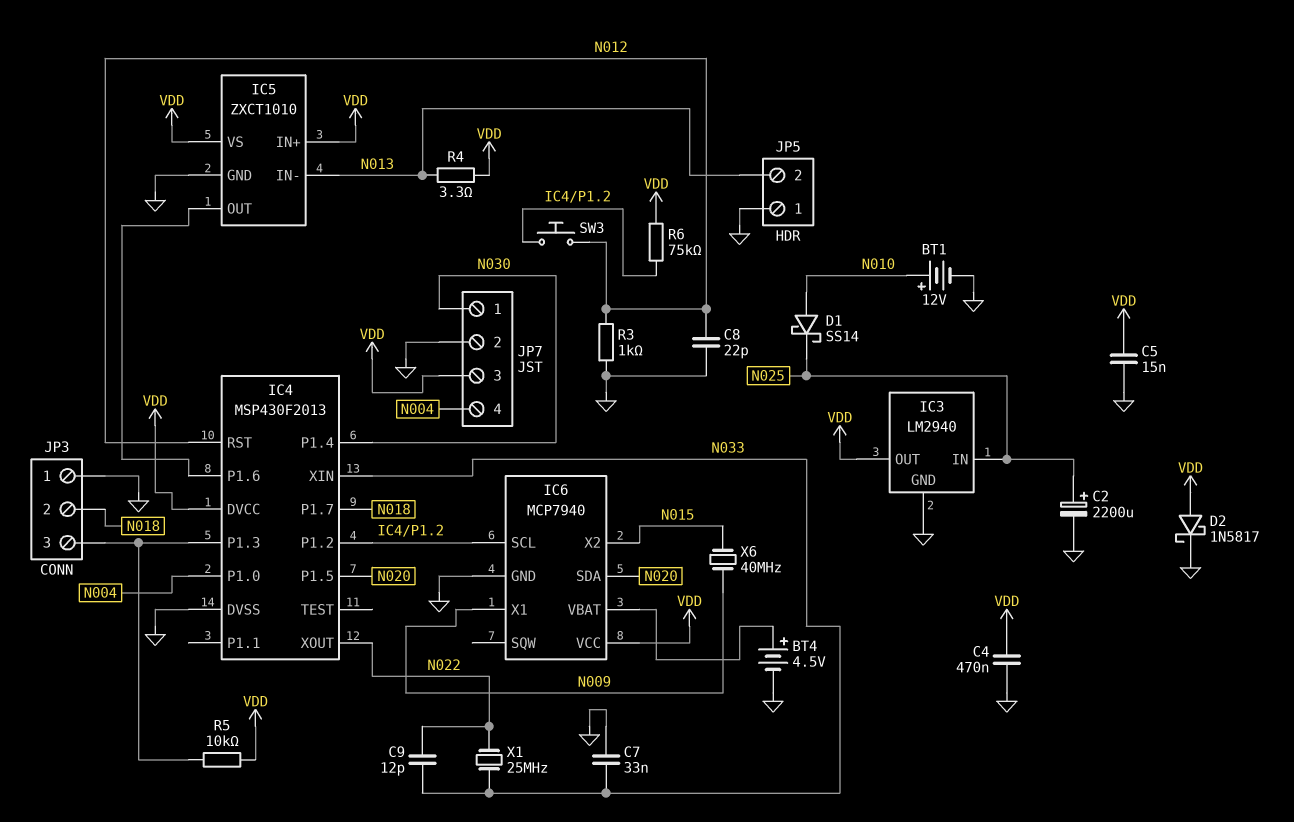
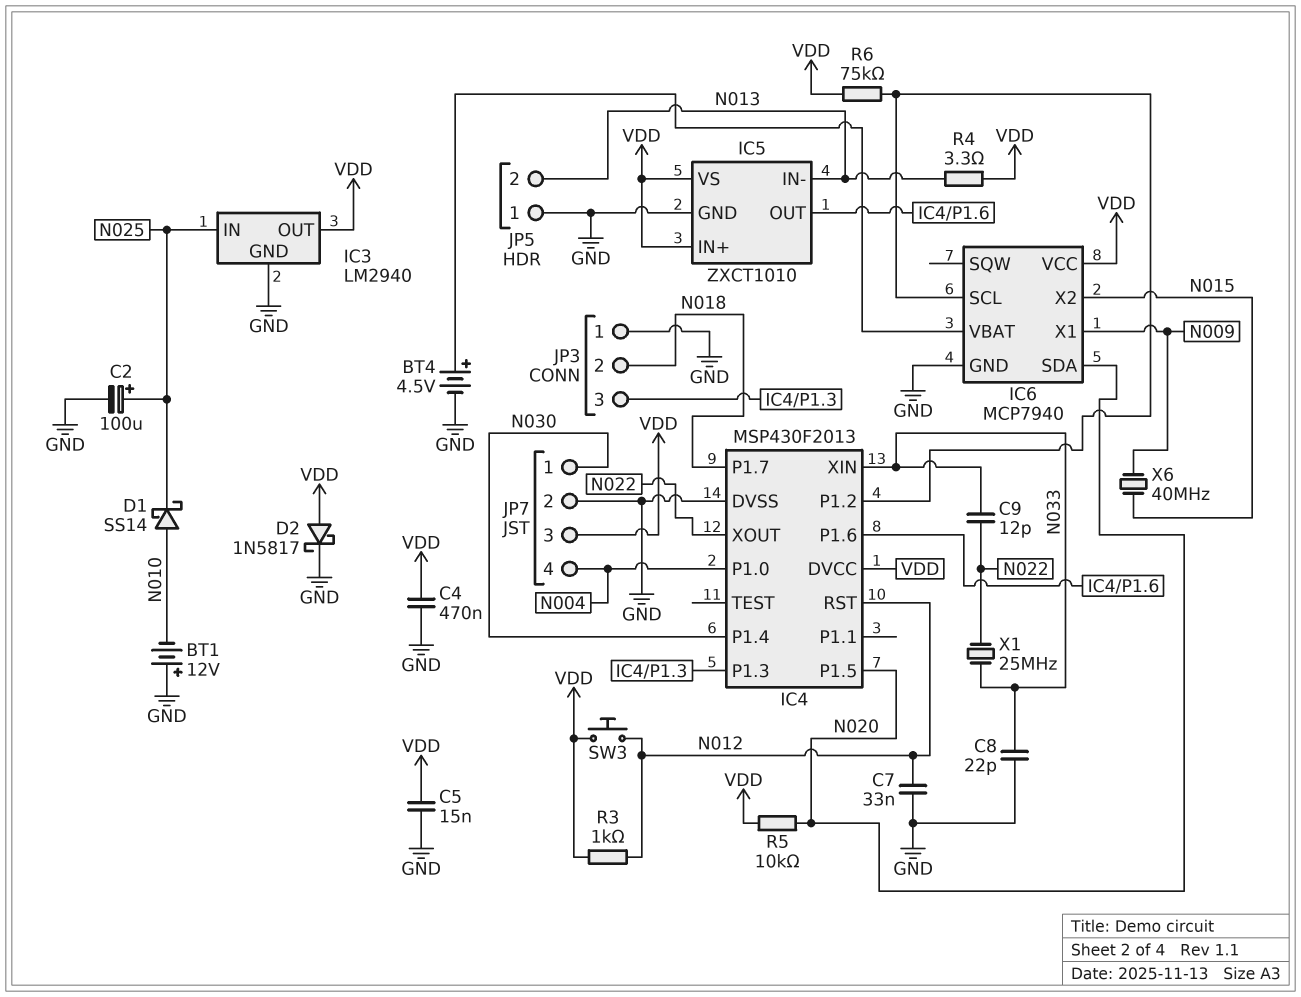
BT1: 12V (plus N010, minus GND) -> 12V (plus GND, minus N010)
C2: 2200uF (plus N025, minus GND) -> 100uF (plus N025, minus GND)
C7: 33nF (GND, N033) -> 33nF (GND, N012)
C8: 22pF (GND, N012) -> 22pF (GND, N033)
R3: 1k (GND, N012) -> 1k (N012, VDD)
R5: 10k (IC4/P1.3, VDD) -> 10k (N020, VDD)
SW3: button (IC4/P1.2, N012) -> button (N012, VDD)

